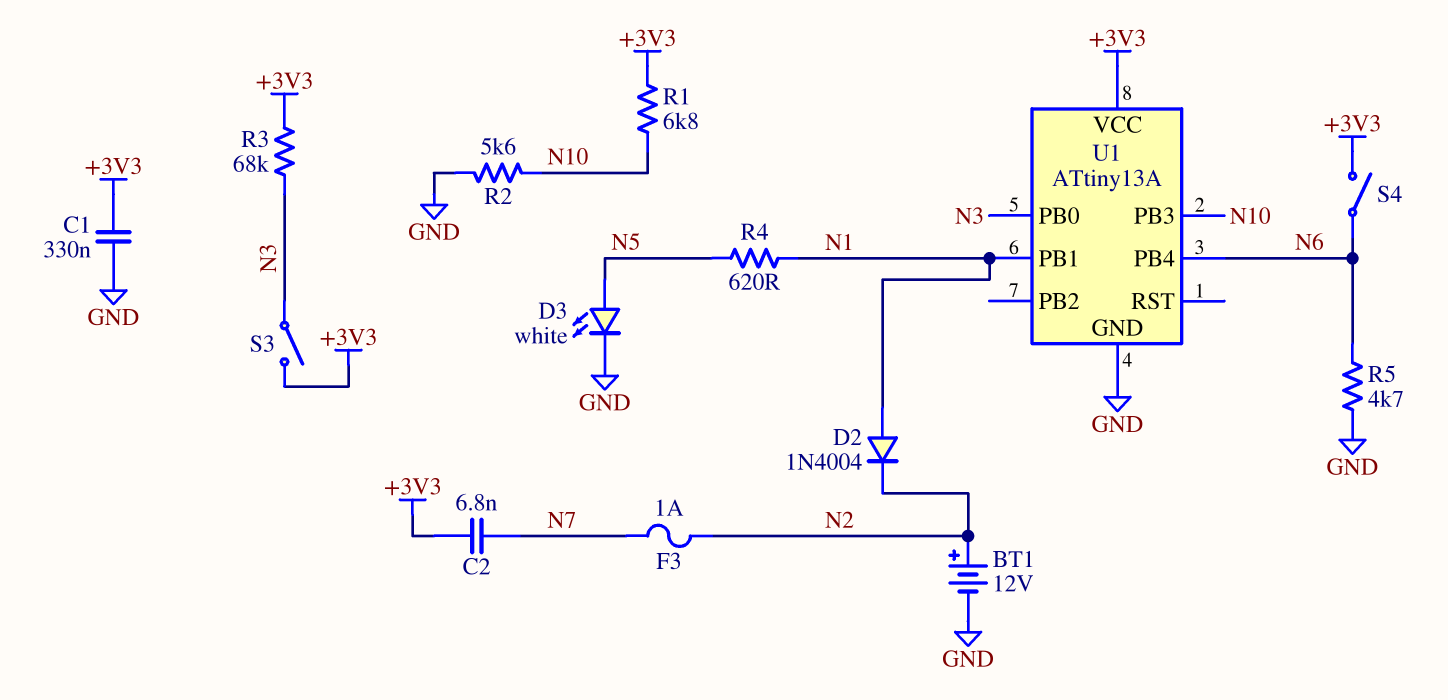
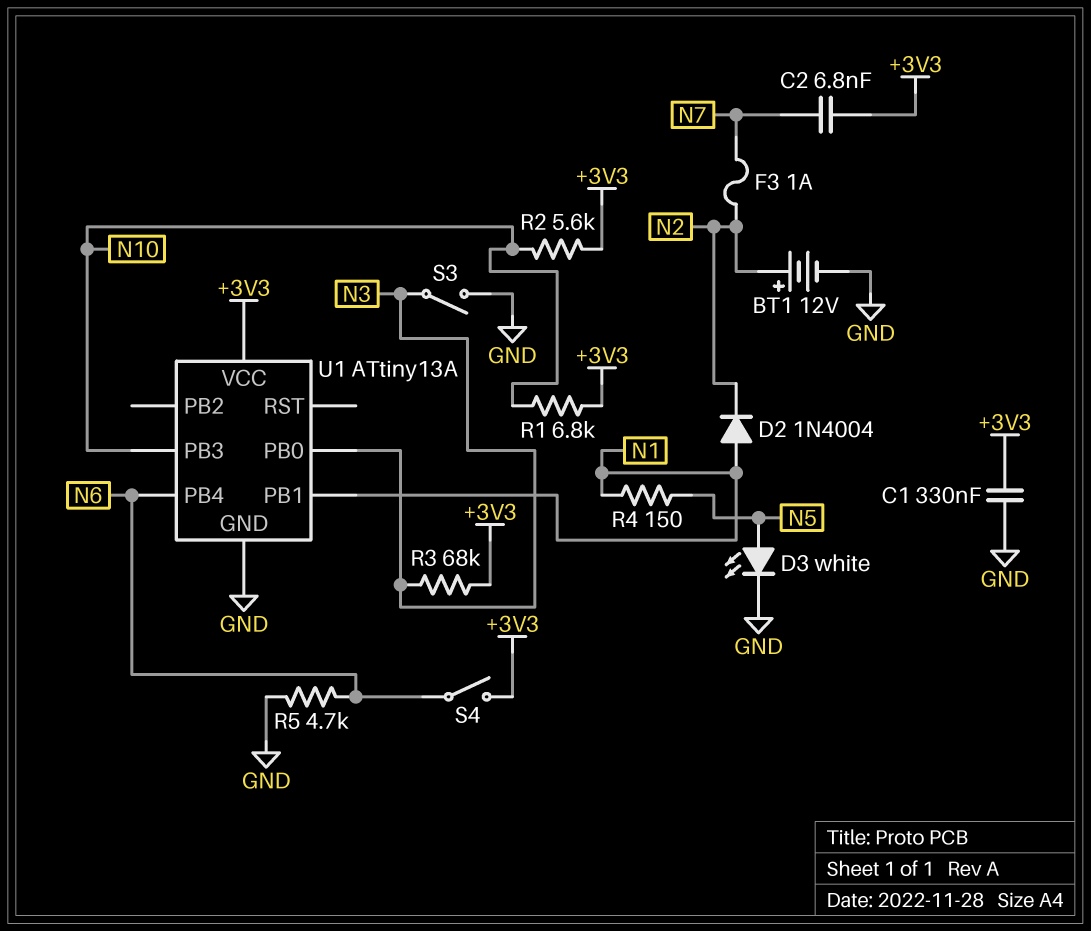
R2: 5.6k (GND, N10) -> 5.6k (+3V3, N10)
R4: 620 (N1, N5) -> 150 (N1, N5)
S3: switch (+3V3, N3) -> switch (GND, N3)

